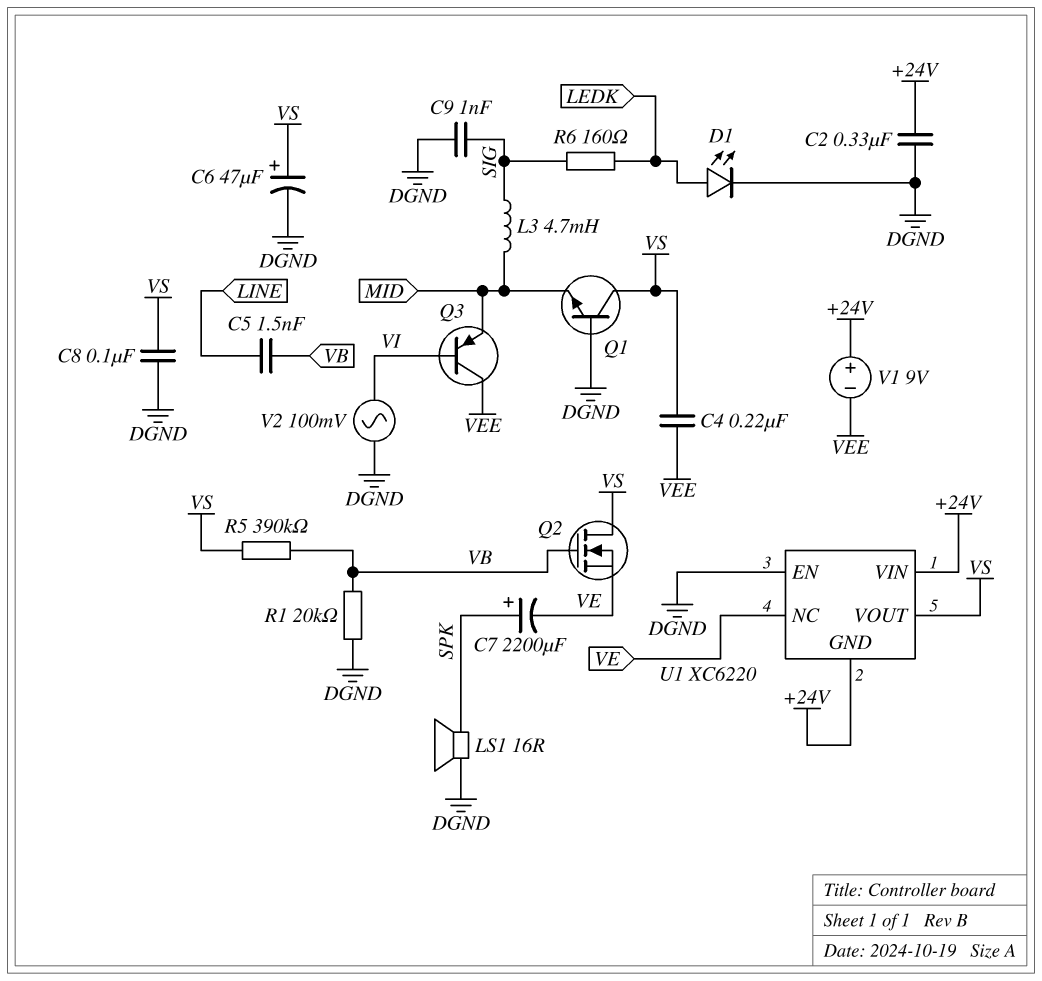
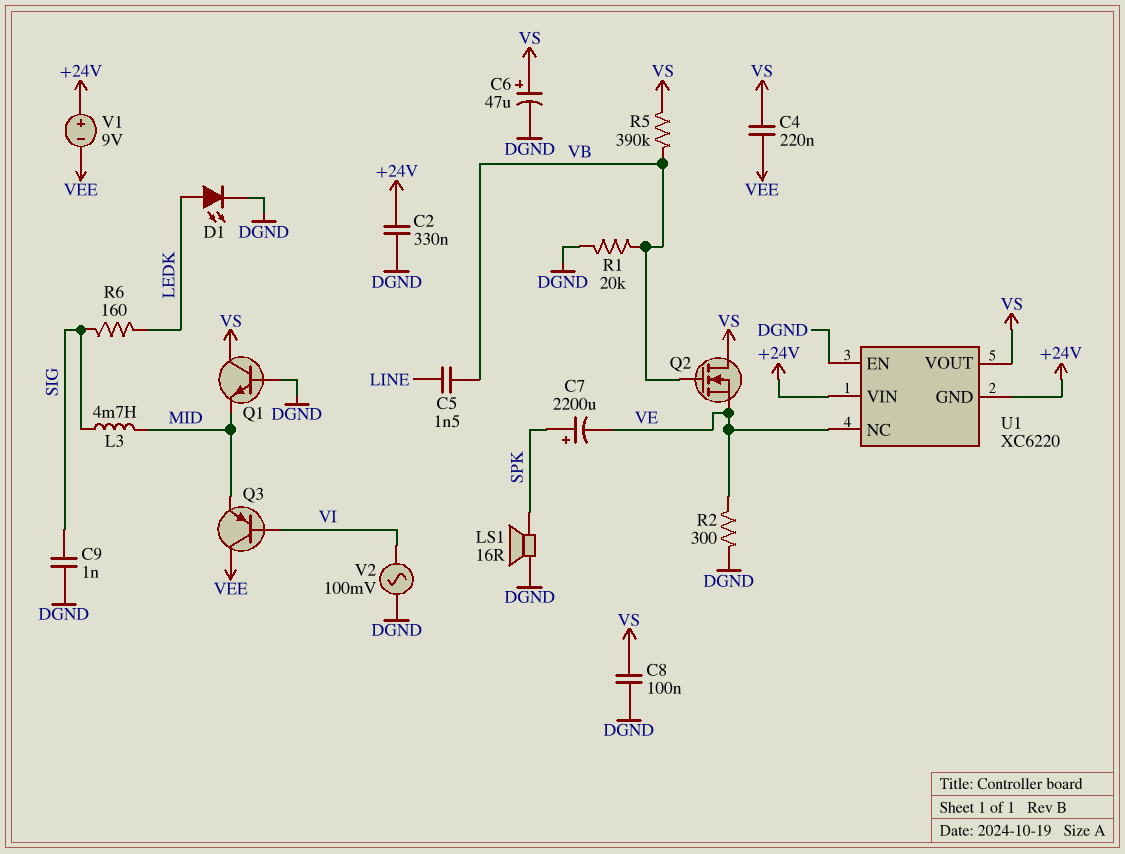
R2: none -> 300 (DGND, VE)

